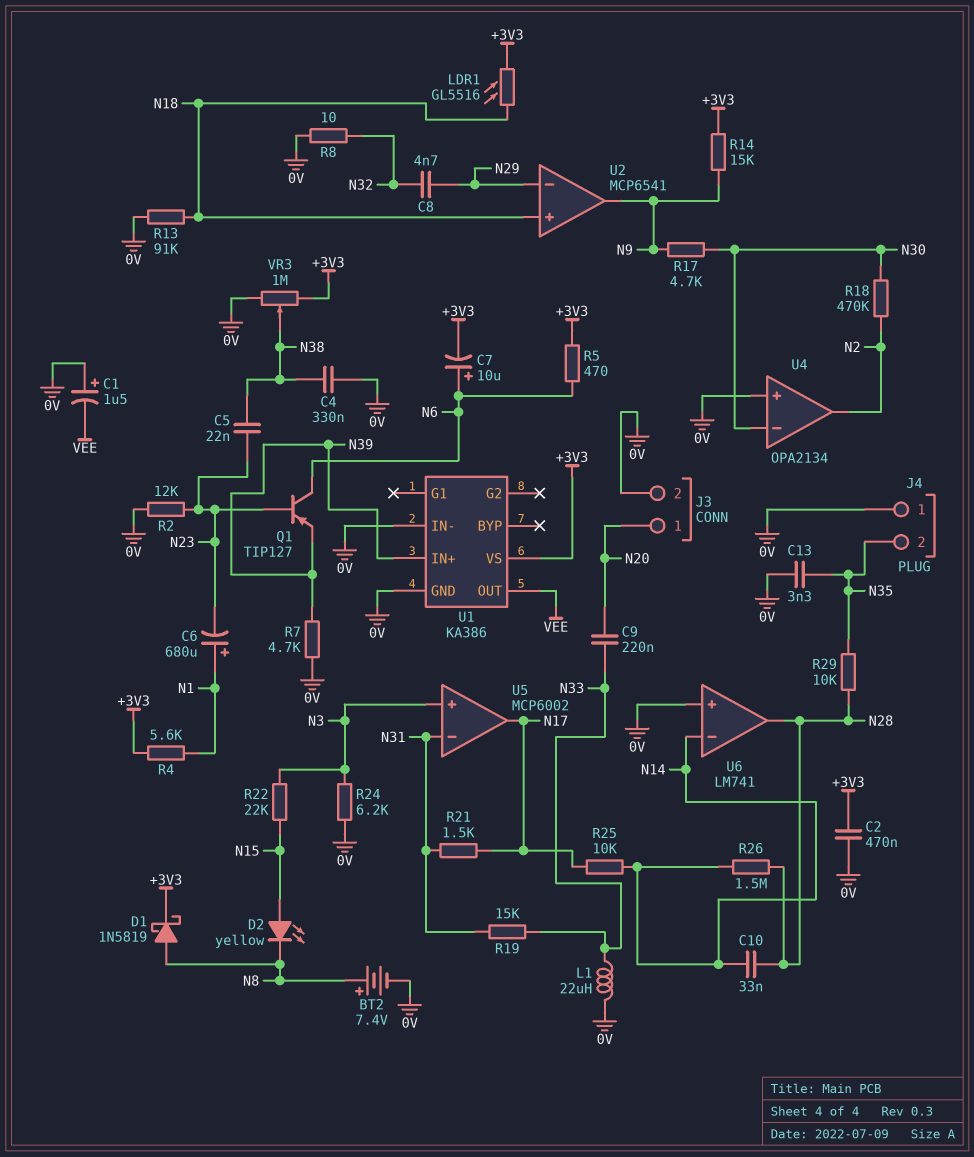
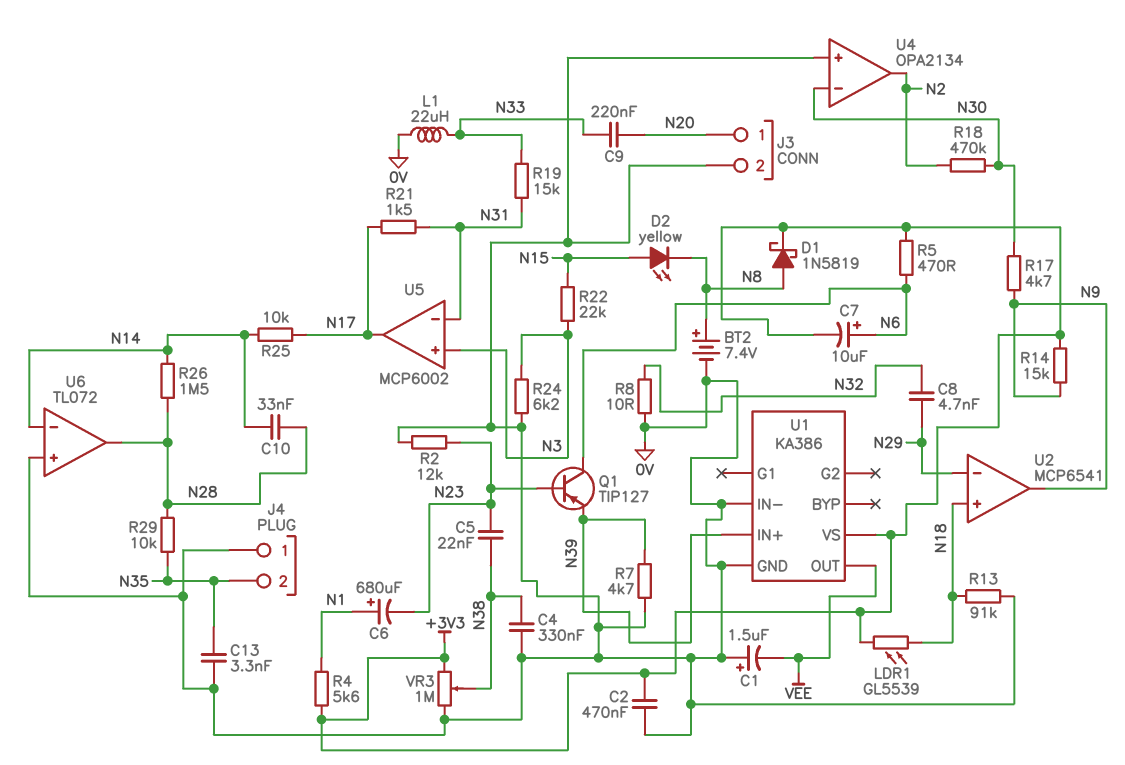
LDR1: GL5516 (+3V3, N18) -> GL5539 (+3V3, N18)
U6: LM741 -> TL072

